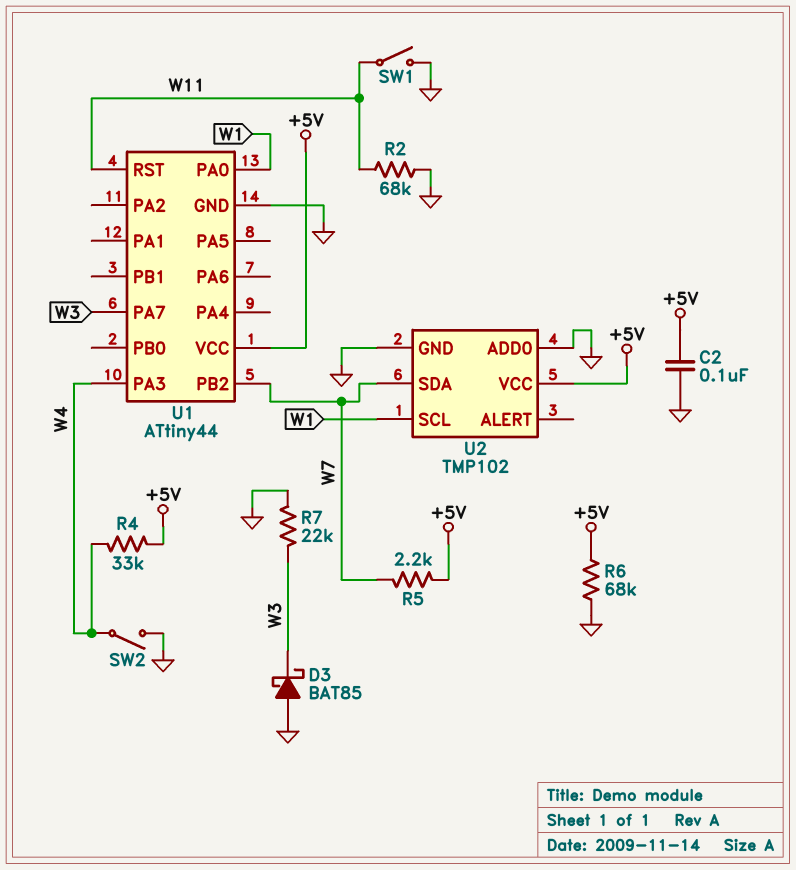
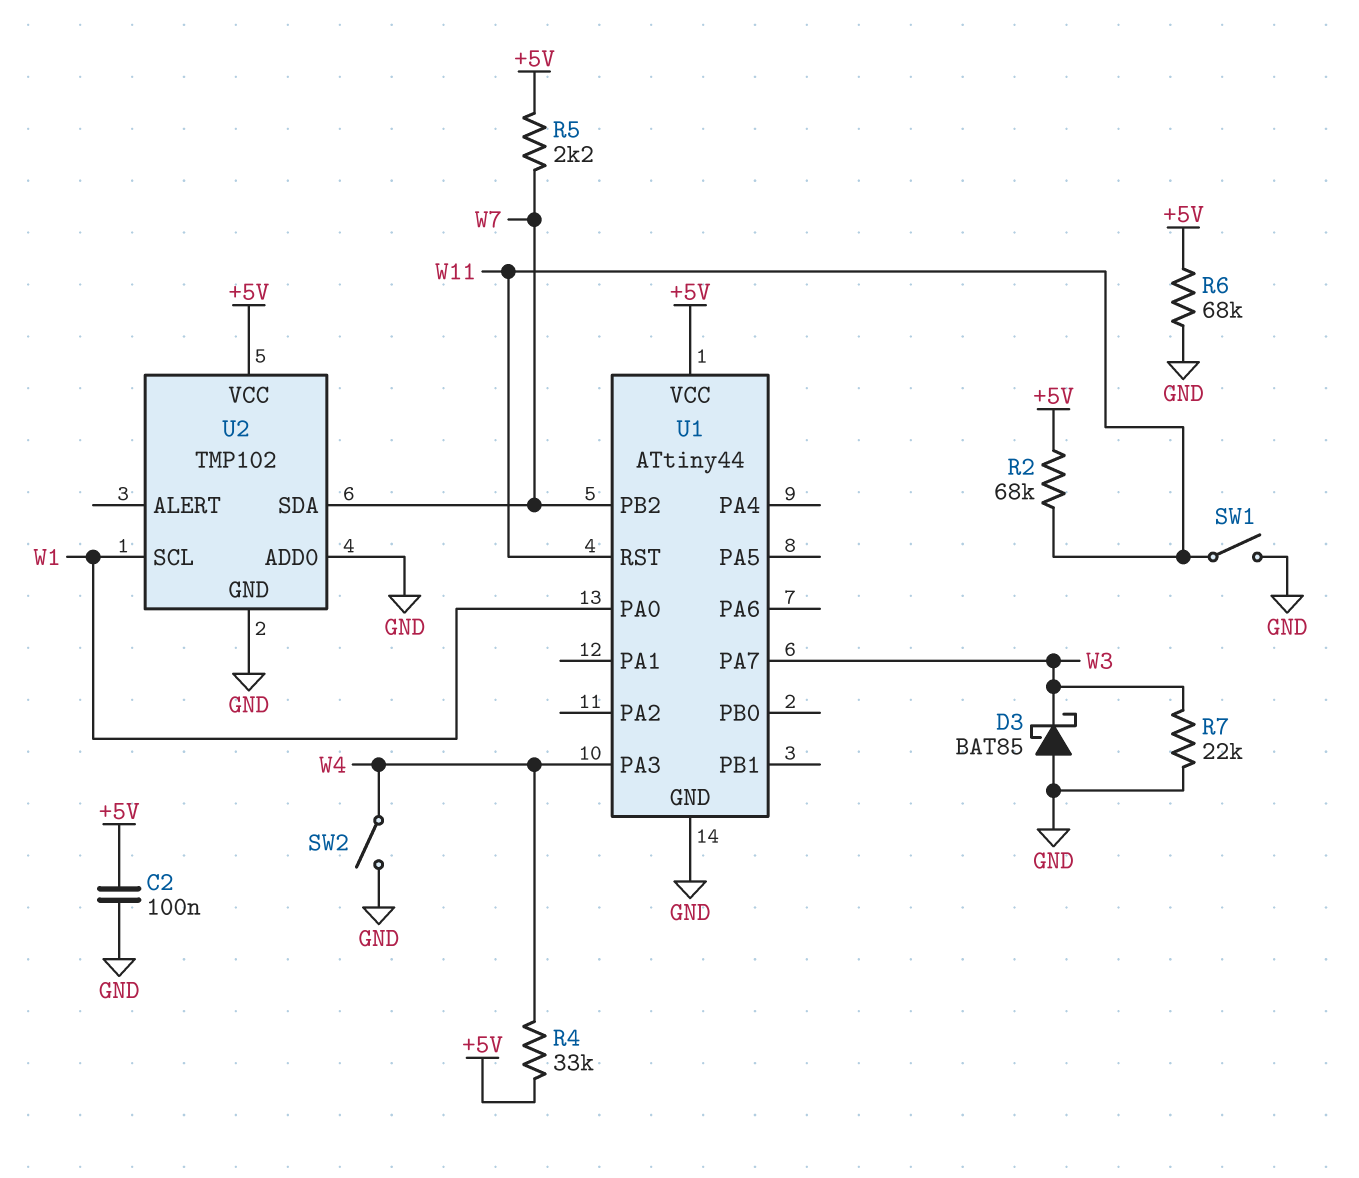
R2: 68k (GND, W11) -> 68k (+5V, W11)

